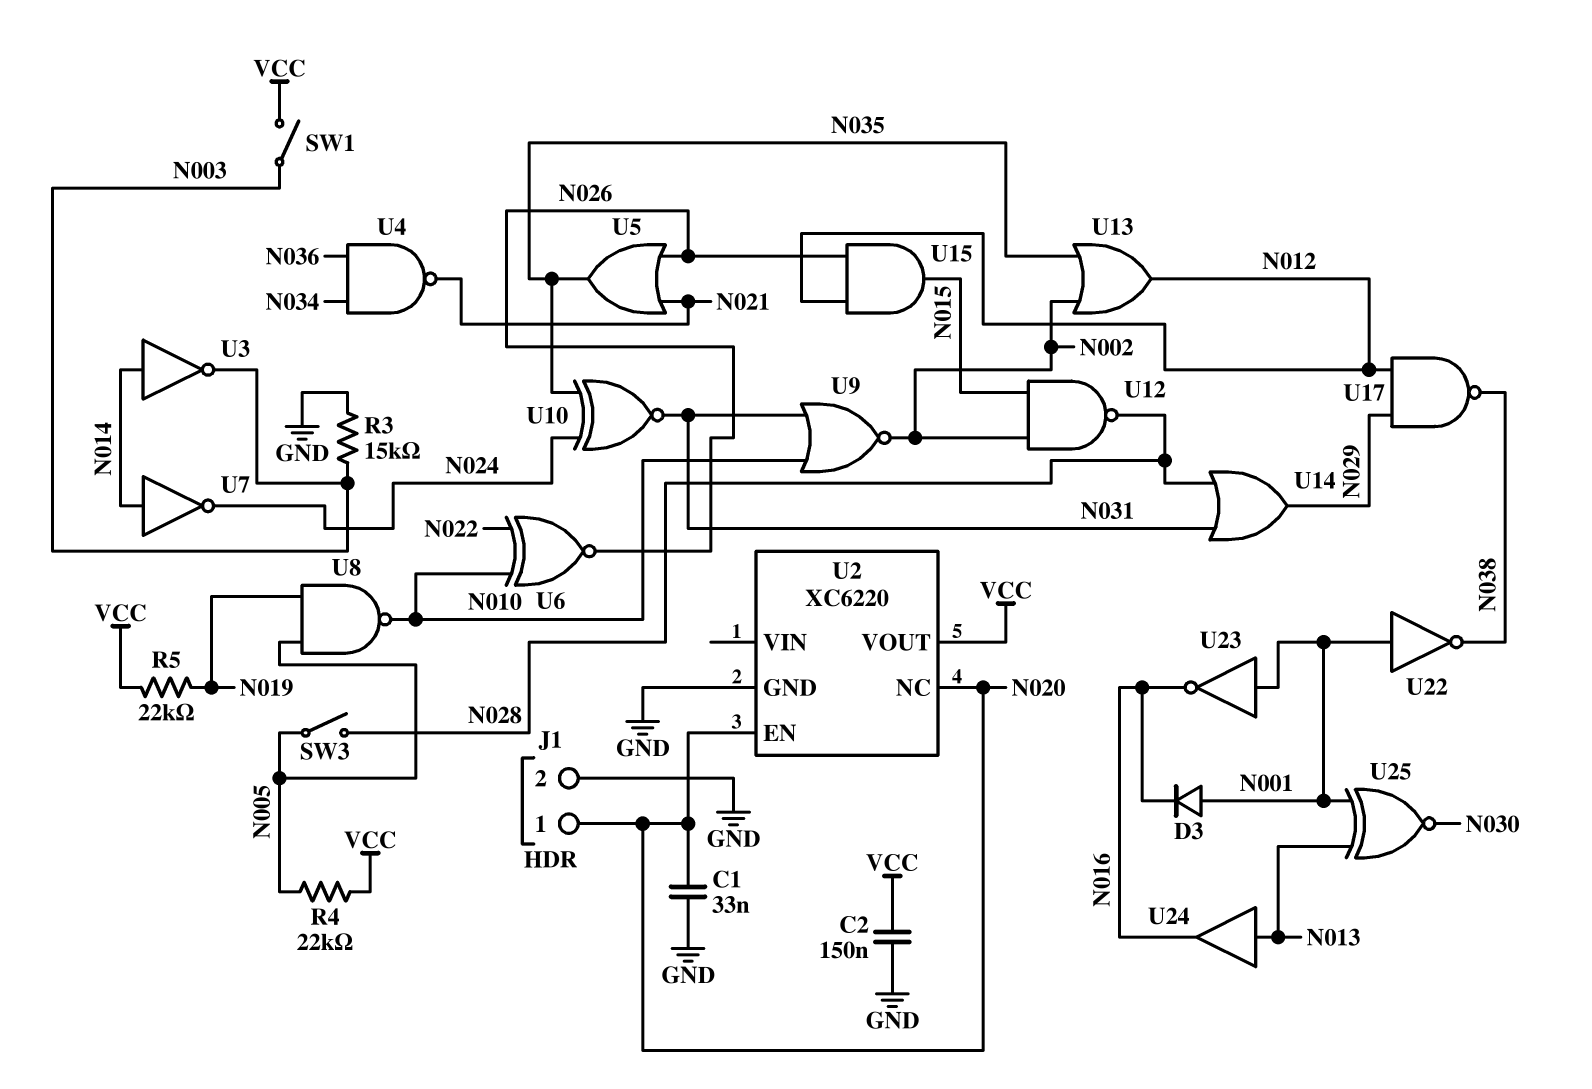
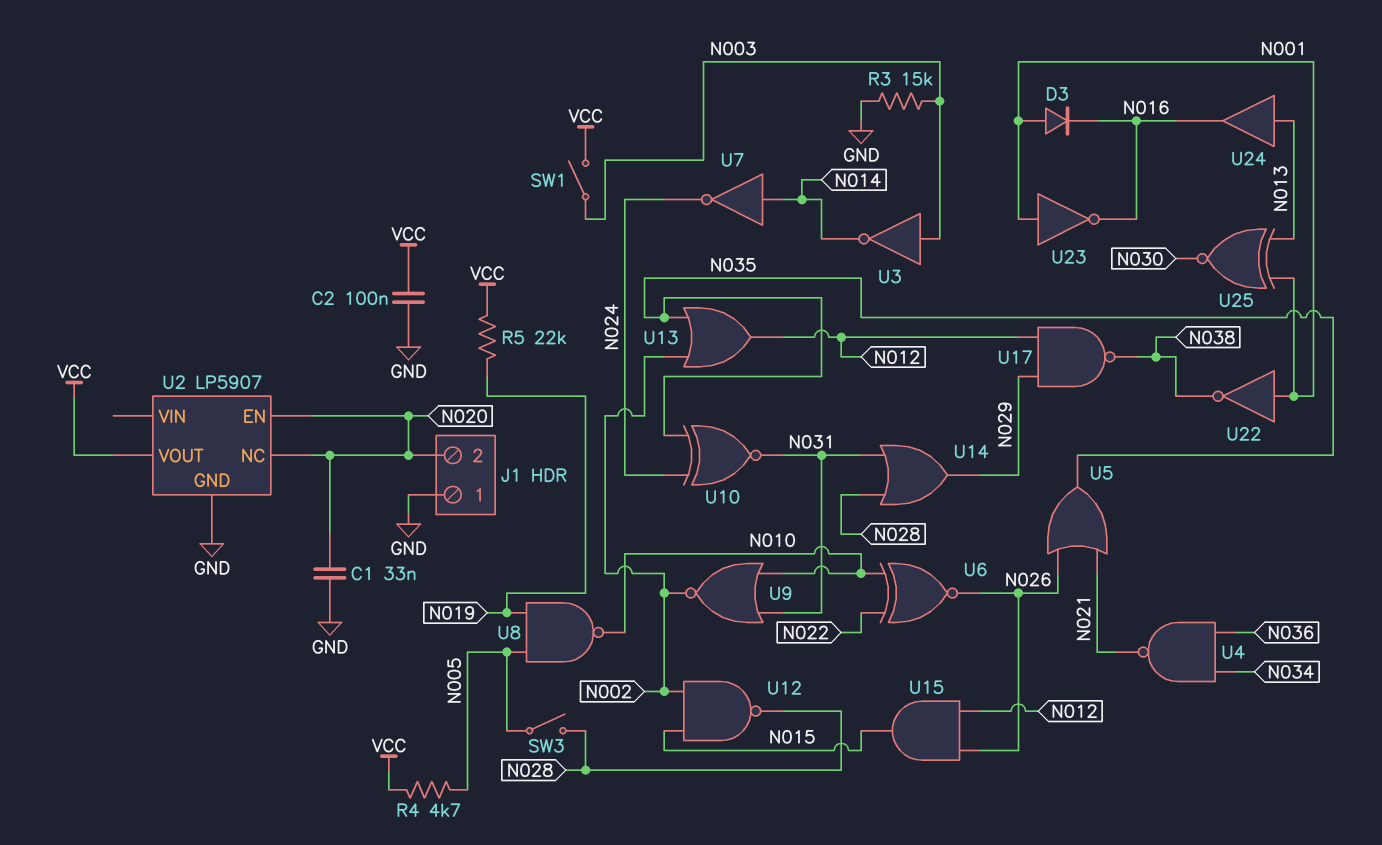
C2: 150nF (GND, VCC) -> 100nF (GND, VCC)
J1 pin 1: N020 -> GND
J1 pin 2: GND -> N020
R4: 22k (N005, VCC) -> 4.7k (N005, VCC)
U2: XC6220 -> LP5907
U3: NOT (in N014, out N003) -> NOT (in N003, out N014)

